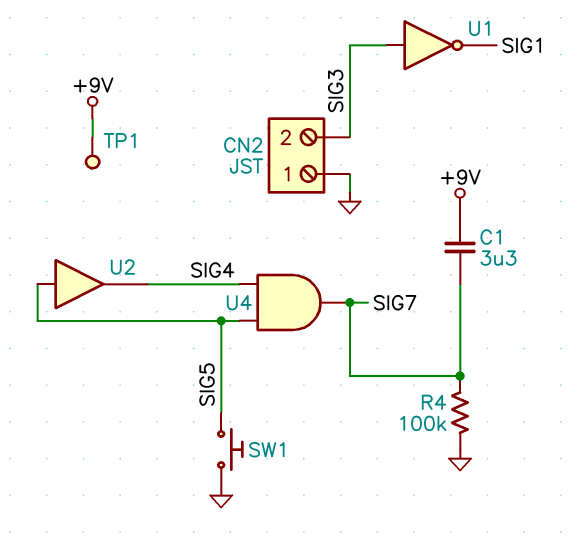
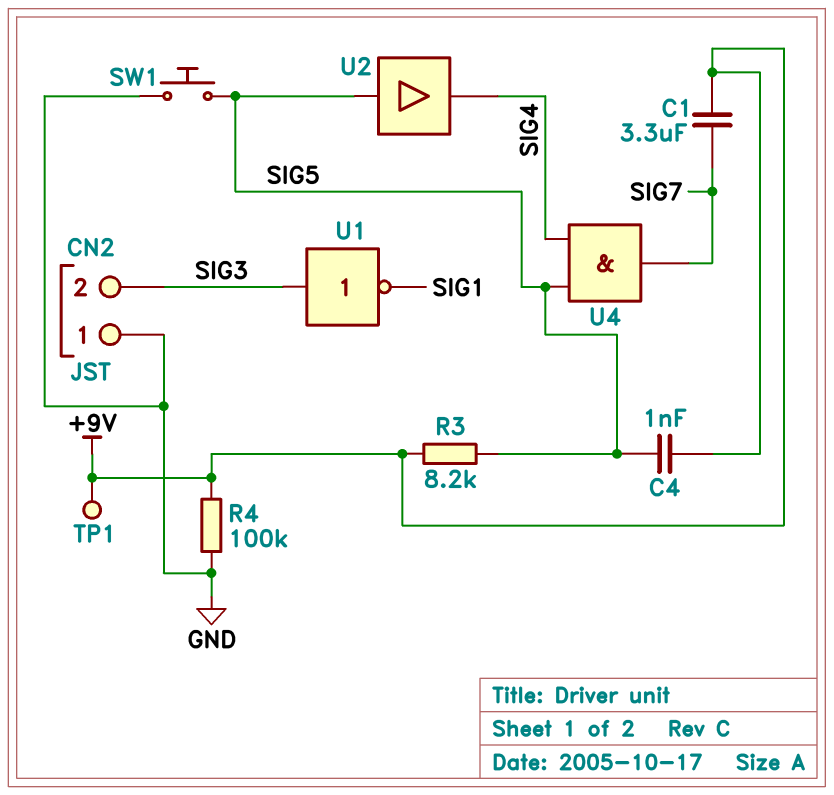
C4: none -> 1nF (+9V, SIG5)
R3: none -> 8.2k (+9V, SIG5)
R4: 100k (GND, SIG7) -> 100k (+9V, GND)

